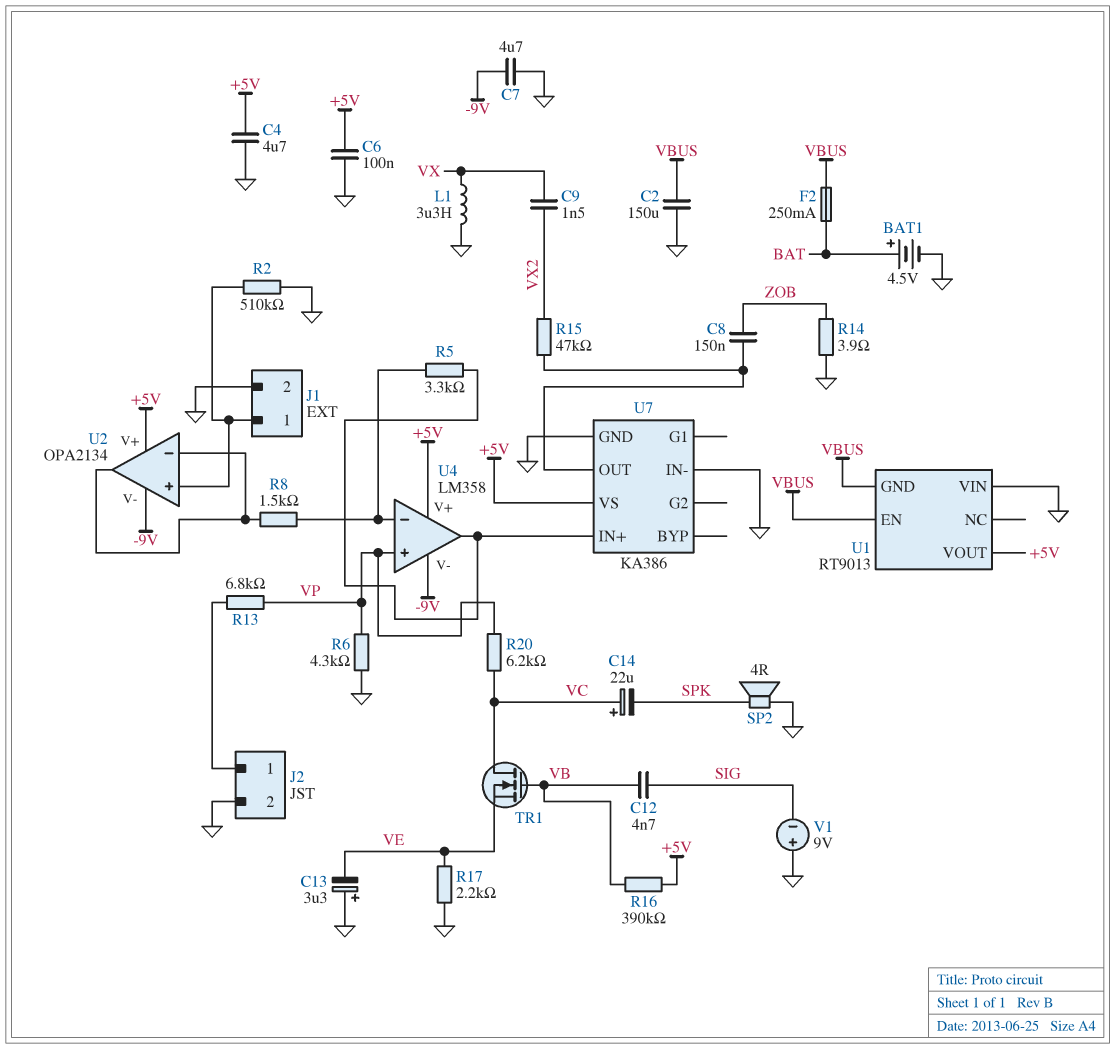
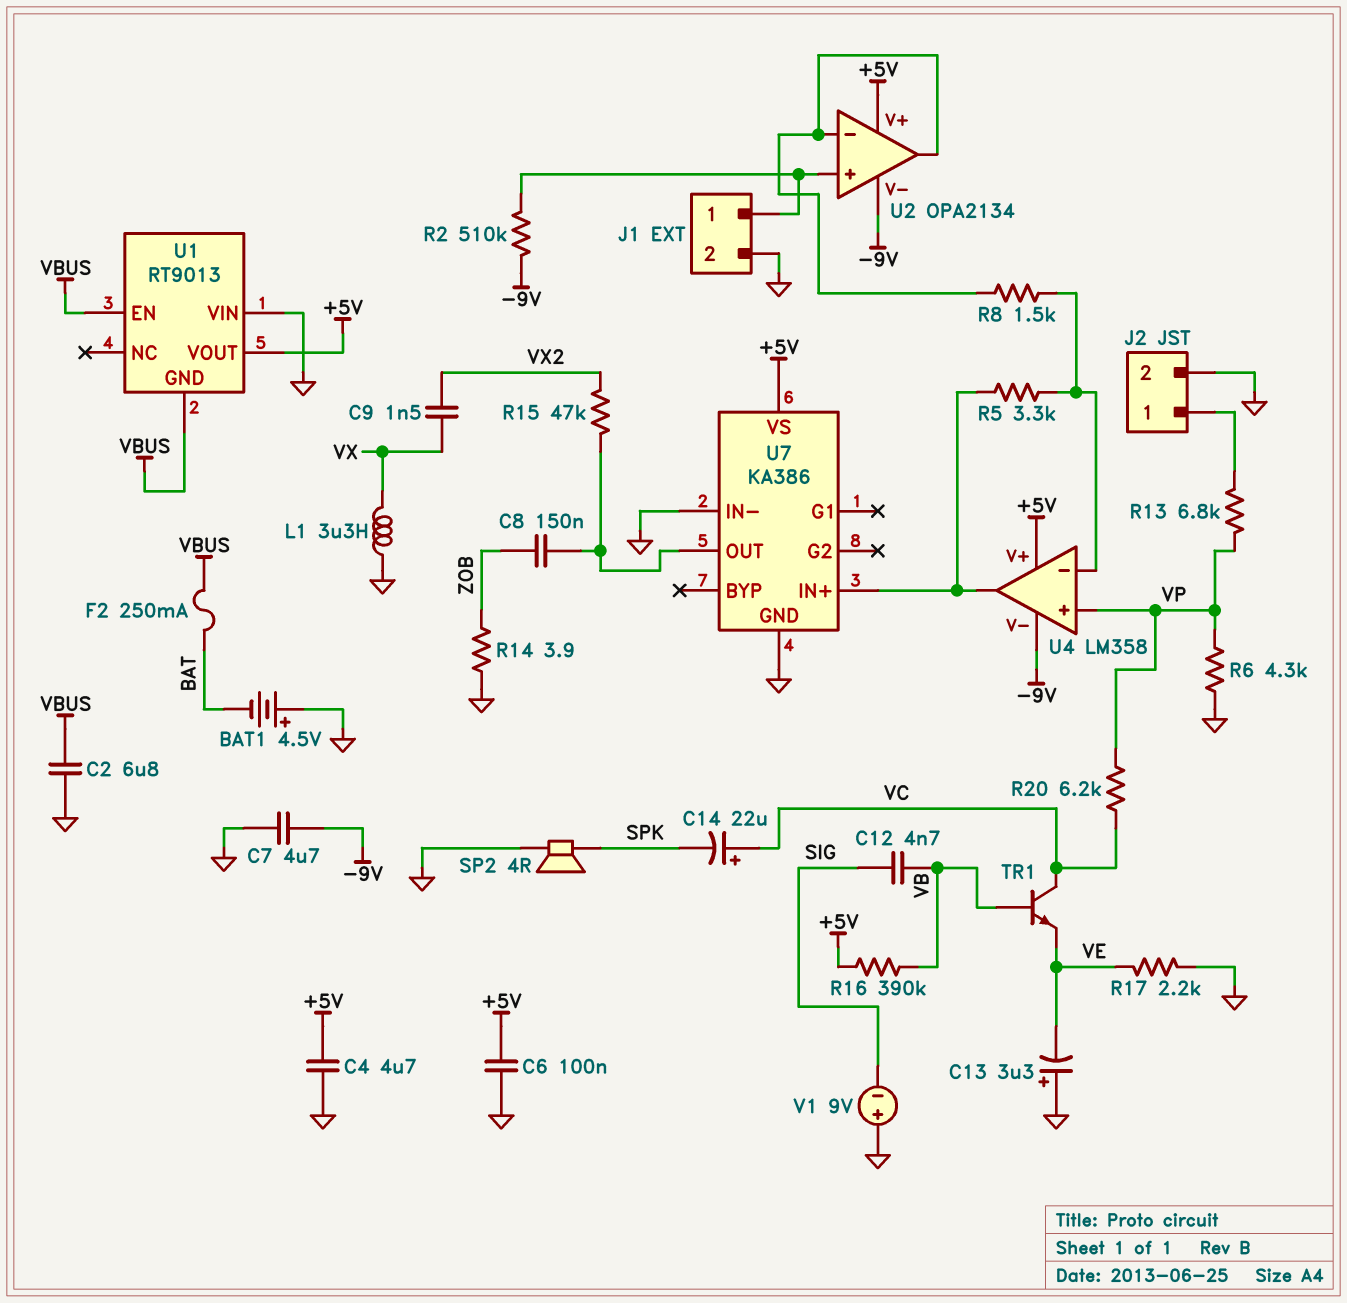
BAT1: 4.5V (plus BAT, minus GND) -> 4.5V (plus GND, minus BAT)
C2: 150uF (GND, VBUS) -> 6.8uF (GND, VBUS)
R2: 510k (GND, J1/1) -> 510k (-9V, J1/1)
TR1: NMOS (G VB, D VC, S VE) -> NPN (B VB, C VC, E VE)

